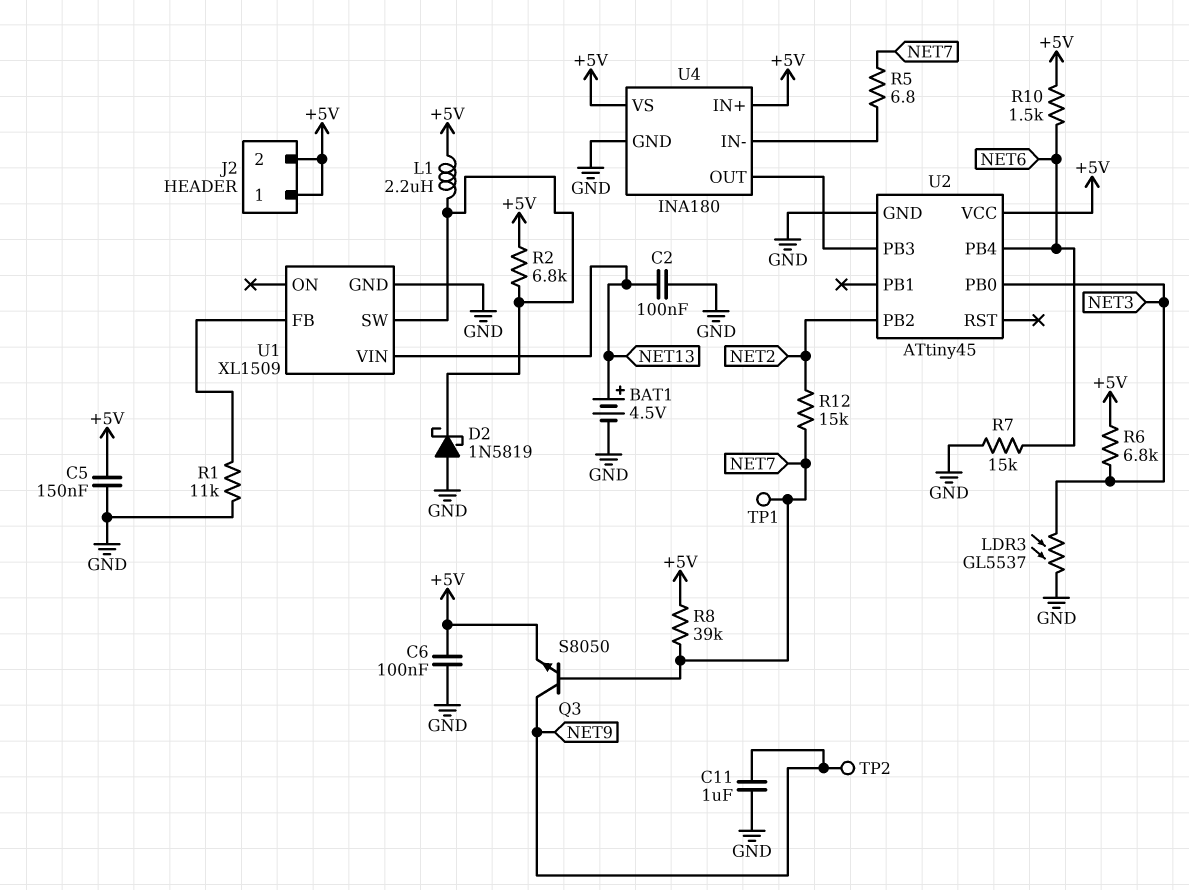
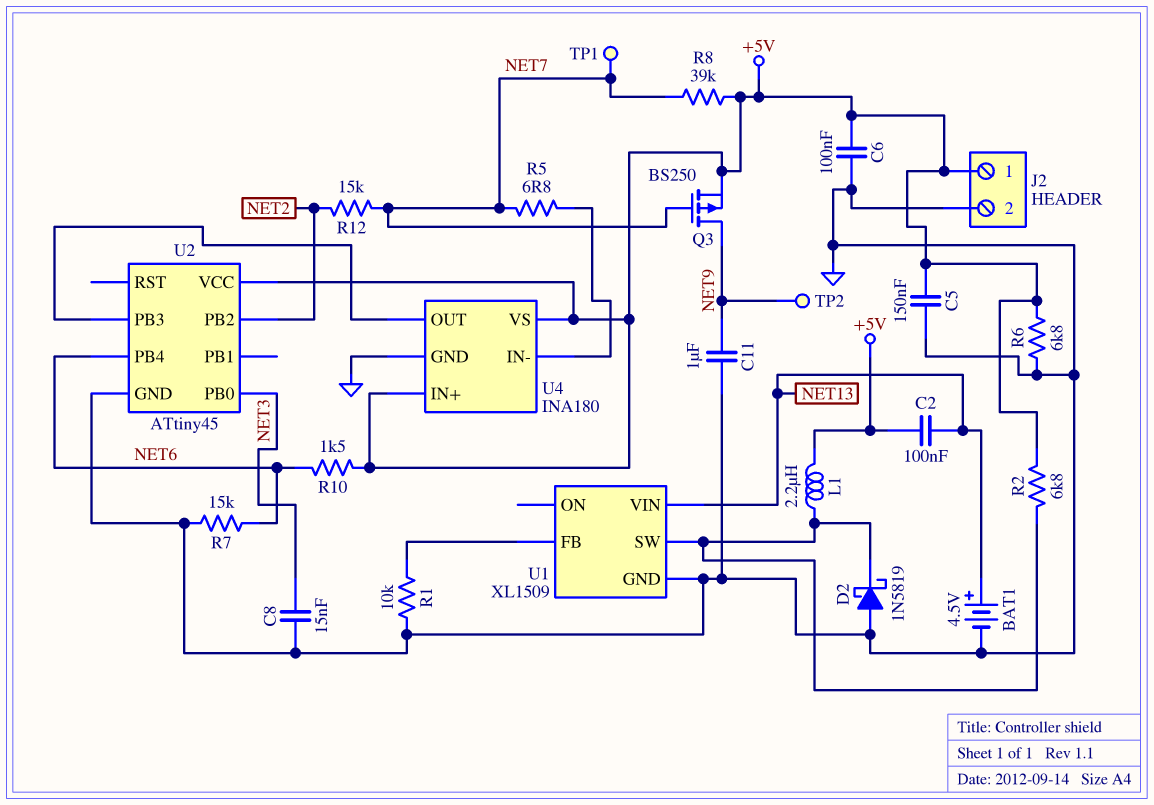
C2: 100nF (GND, NET13) -> 100nF (+5V, NET13)
C8: none -> 15nF (GND, NET3)
J2 pin 2: +5V -> GND
LDR3: GL5537 (GND, NET3) -> none
Q3: NPN S8050 (B NET7, C NET9, E +5V) -> PMOS BS250 (G NET7, D NET9, S +5V)
R1: 11k (GND, U1/FB) -> 10k (GND, U1/FB)
R6: 6.8k (+5V, NET3) -> 6.8k (+5V, GND)

